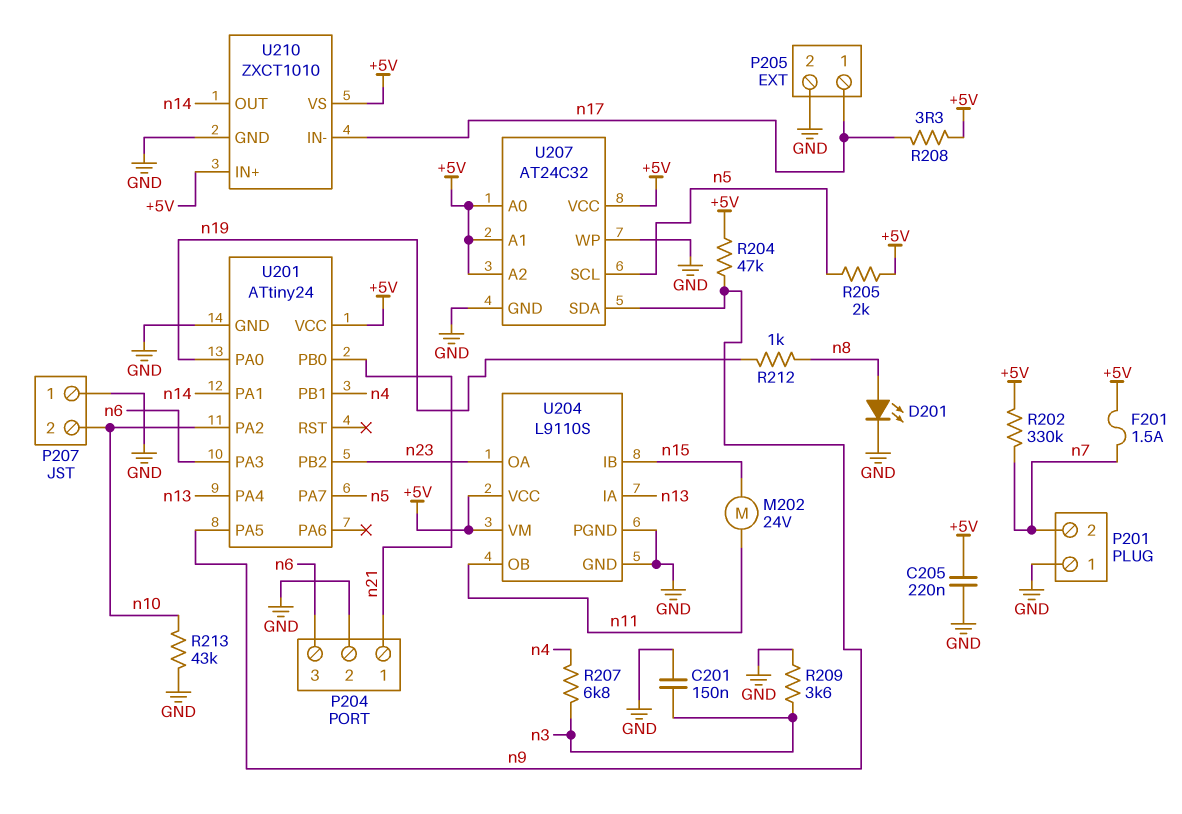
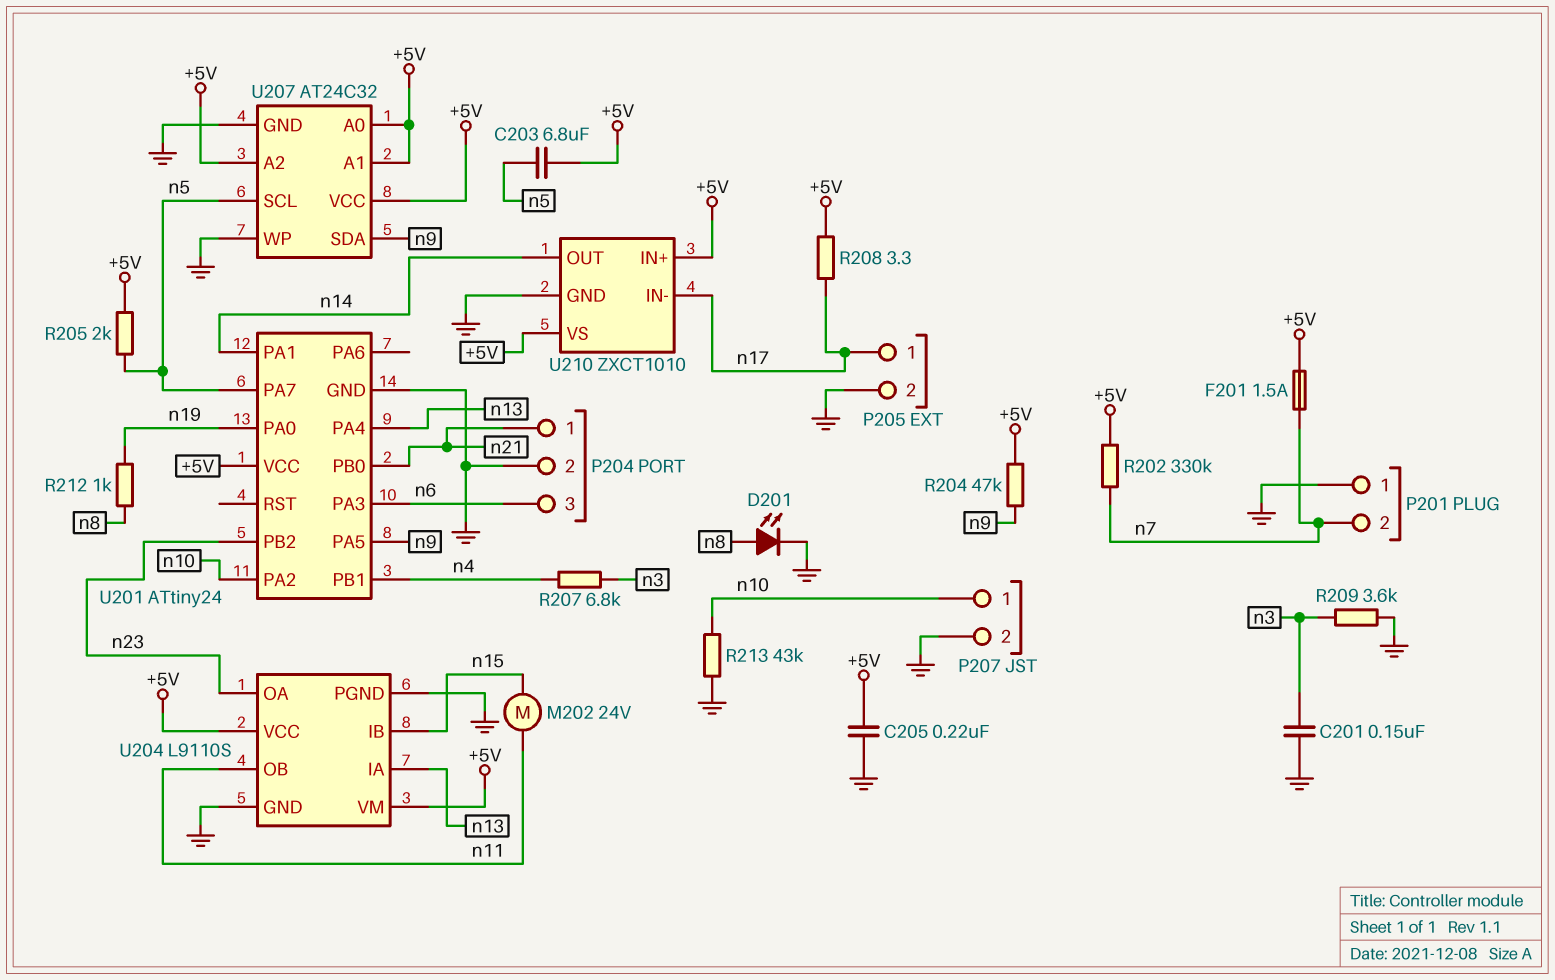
C203: none -> 6.8uF (+5V, n5)
P207 pin 1: GND -> n10
P207 pin 2: n10 -> GND

